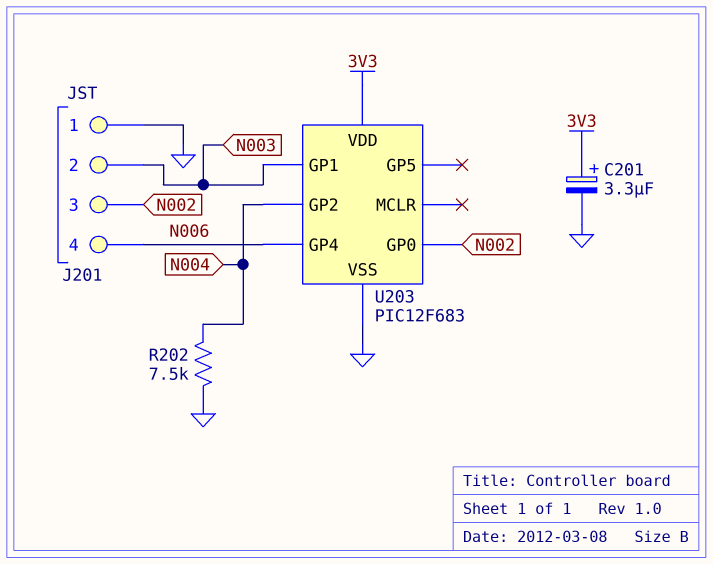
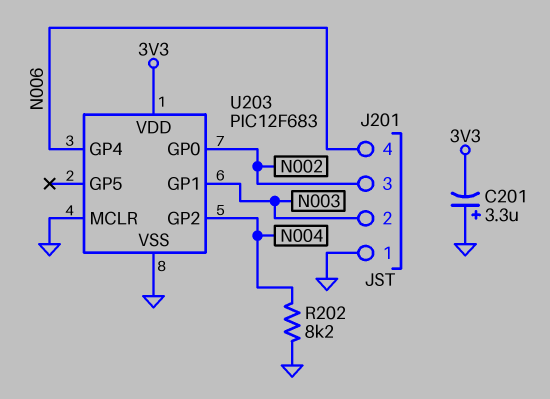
C201: 3.3uF (plus 3V3, minus GND) -> 3.3uF (plus GND, minus 3V3)
R202: 7.5k (GND, N004) -> 8.2k (GND, N004)
U203 pin MCLR: none -> GND

